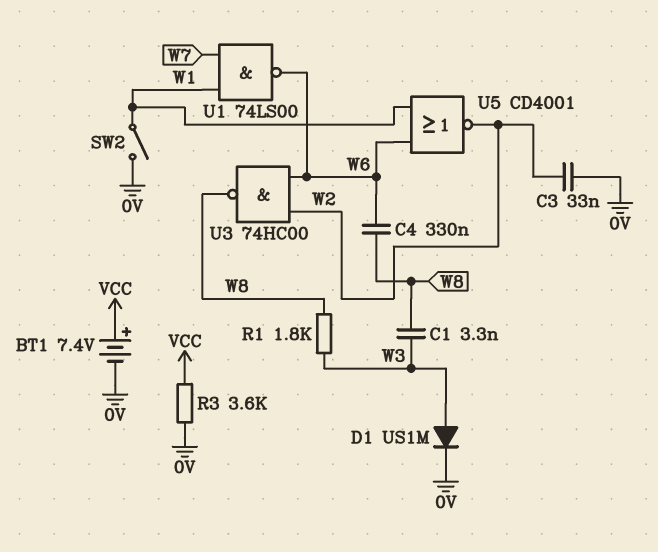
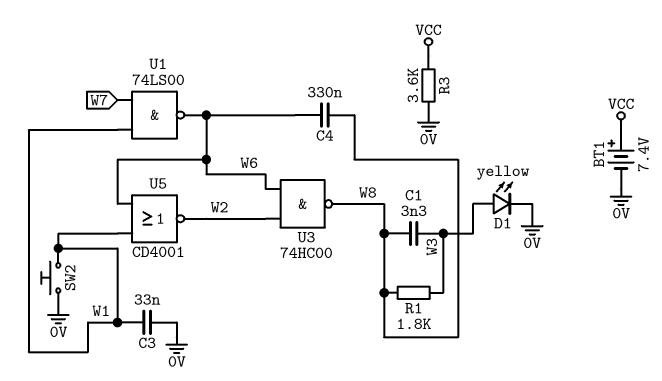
C3: 33nF (0V, W2) -> 33nF (0V, W1)
D1: diode US1M (A W3, K 0V) -> LED yellow (A W3, K 0V)
SW2: switch (0V, W1) -> button (0V, W1)

